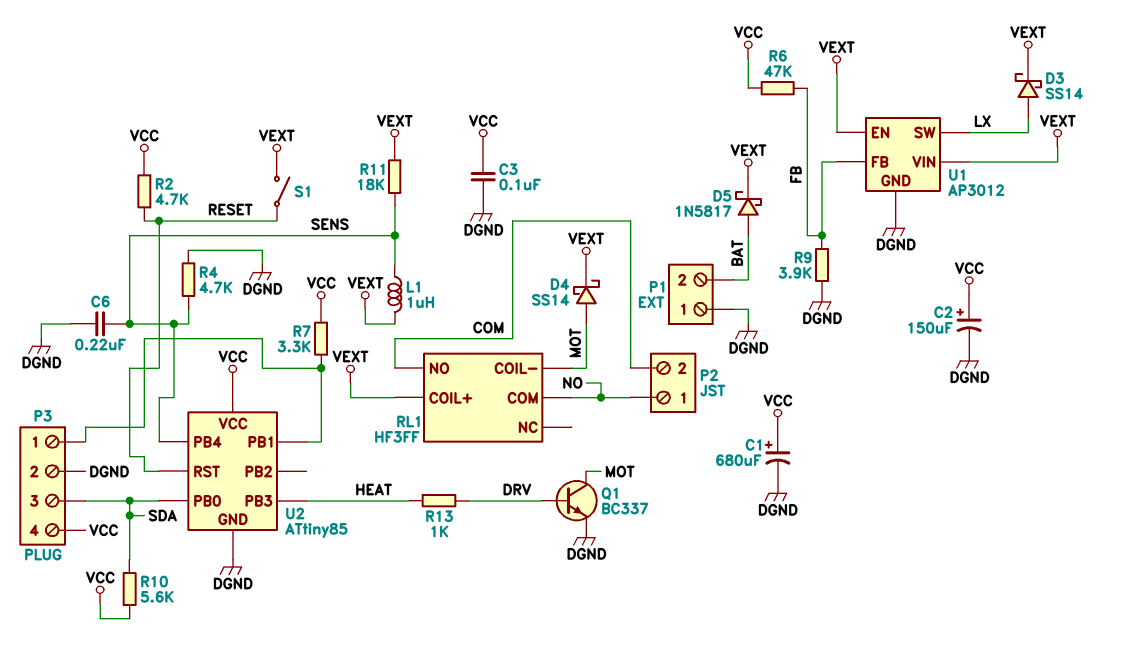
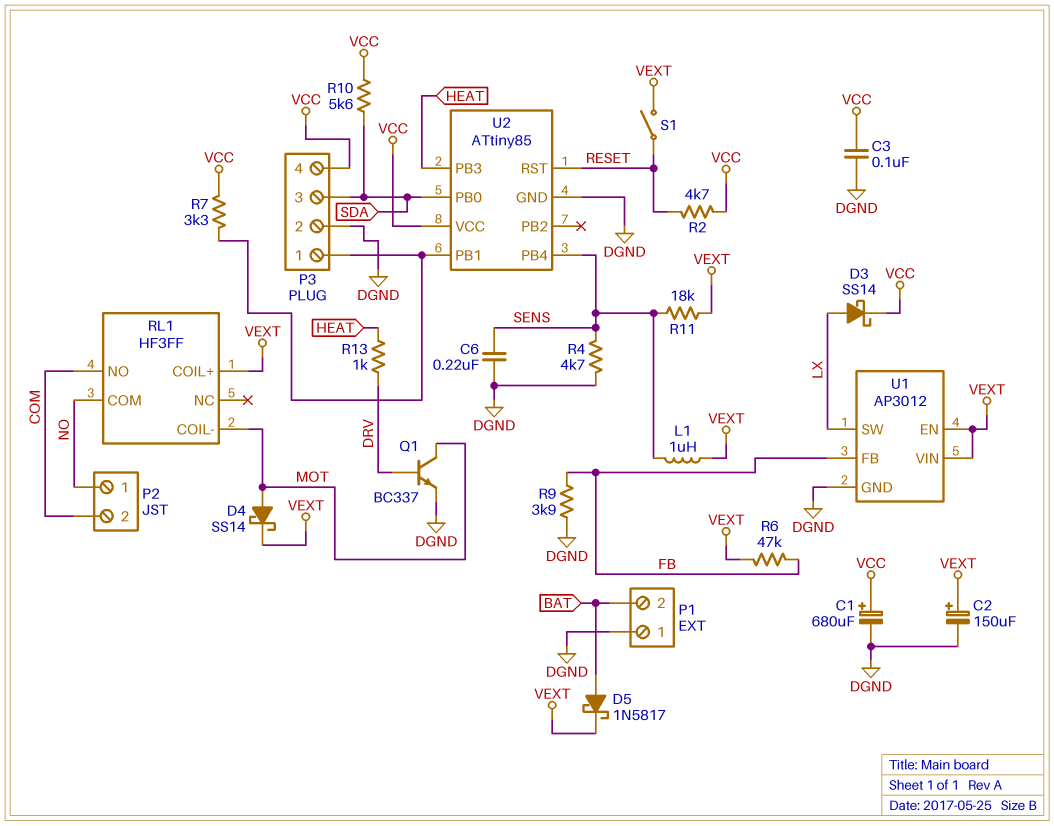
C2: 150uF (plus VCC, minus DGND) -> 150uF (plus VEXT, minus DGND)
D3: schottky SS14 (A LX, K VEXT) -> schottky SS14 (A LX, K VCC)
R6: 47k (FB, VCC) -> 47k (FB, VEXT)

